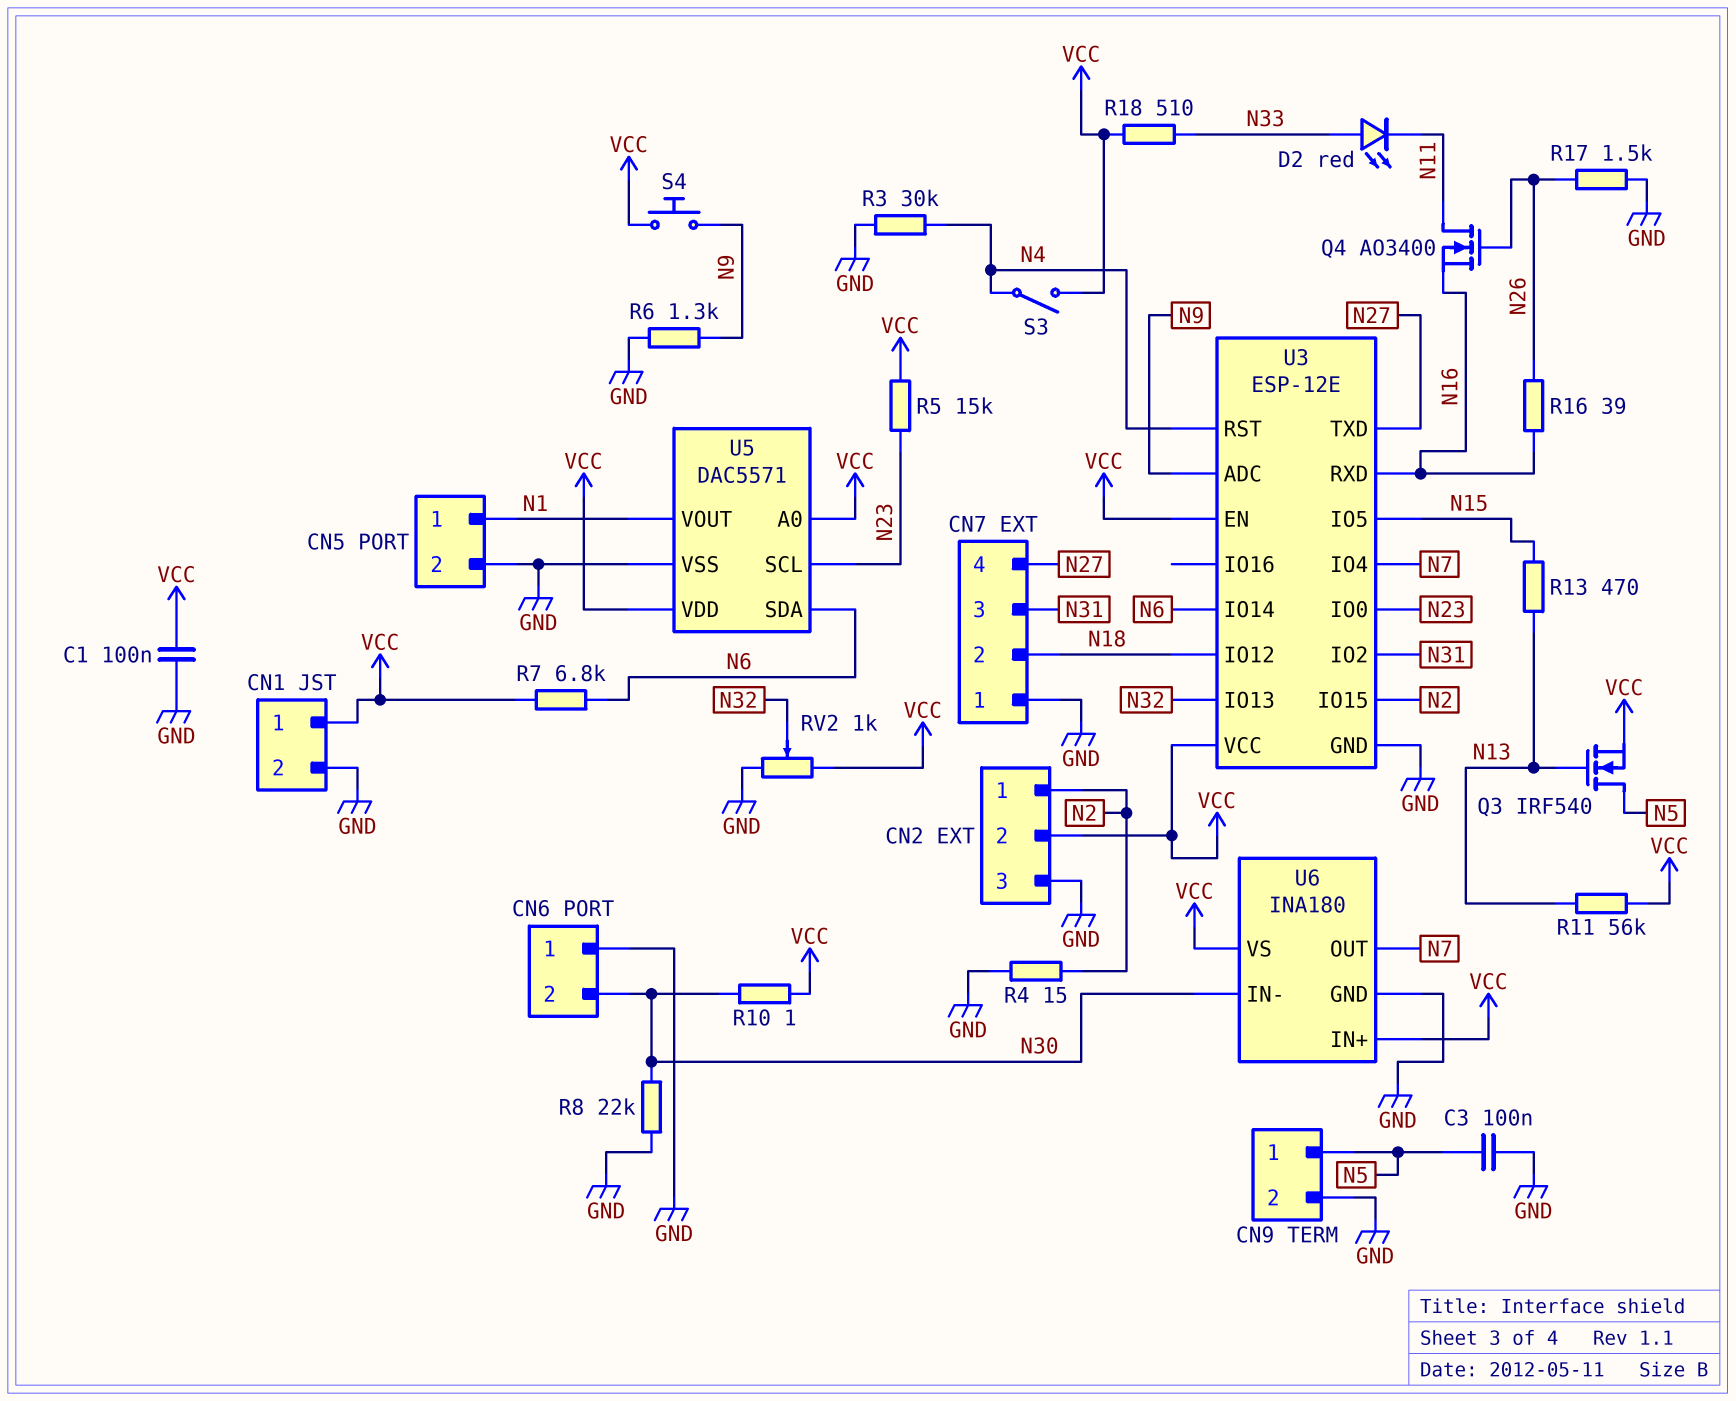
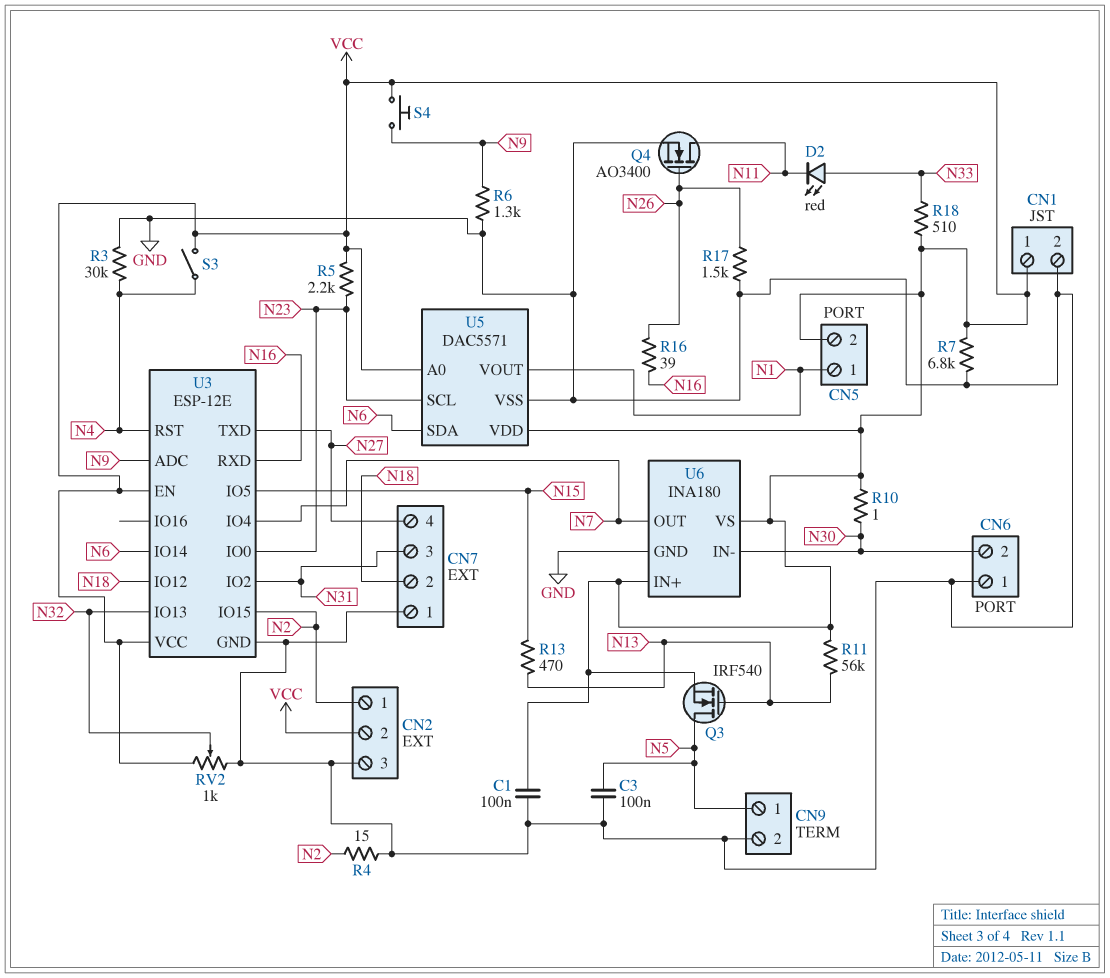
CN5 pin 2: GND -> VCC
Q4: NMOS AO3400 (G N26, D N11, S N16) -> NMOS AO3400 (G N26, D N11, S GND)
R5: 15k (N23, VCC) -> 2.2k (N23, VCC)
R7: 6.8k (N6, VCC) -> 6.8k (GND, VCC)
R8: 22k (GND, N30) -> none

